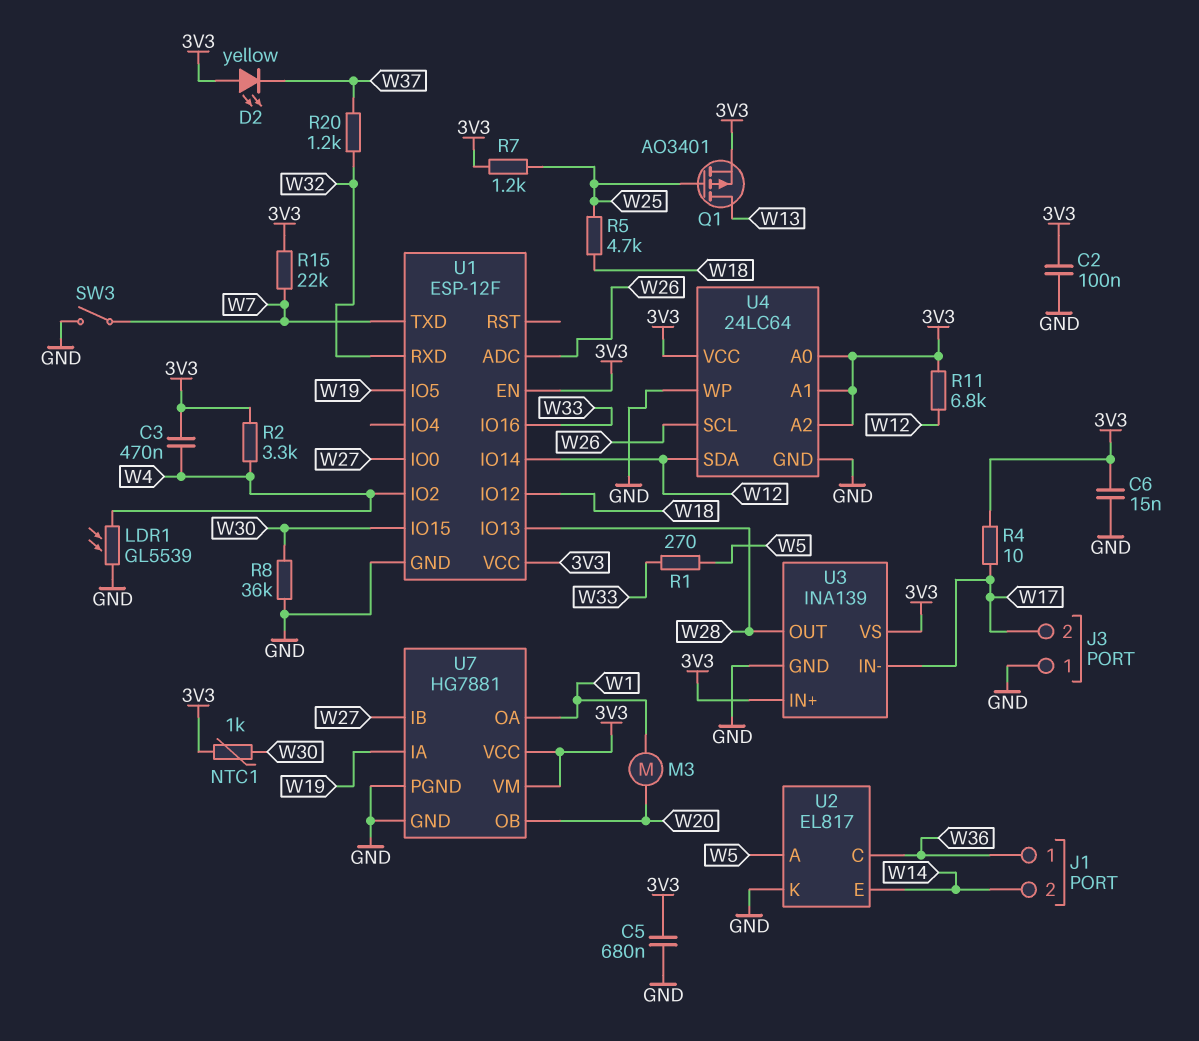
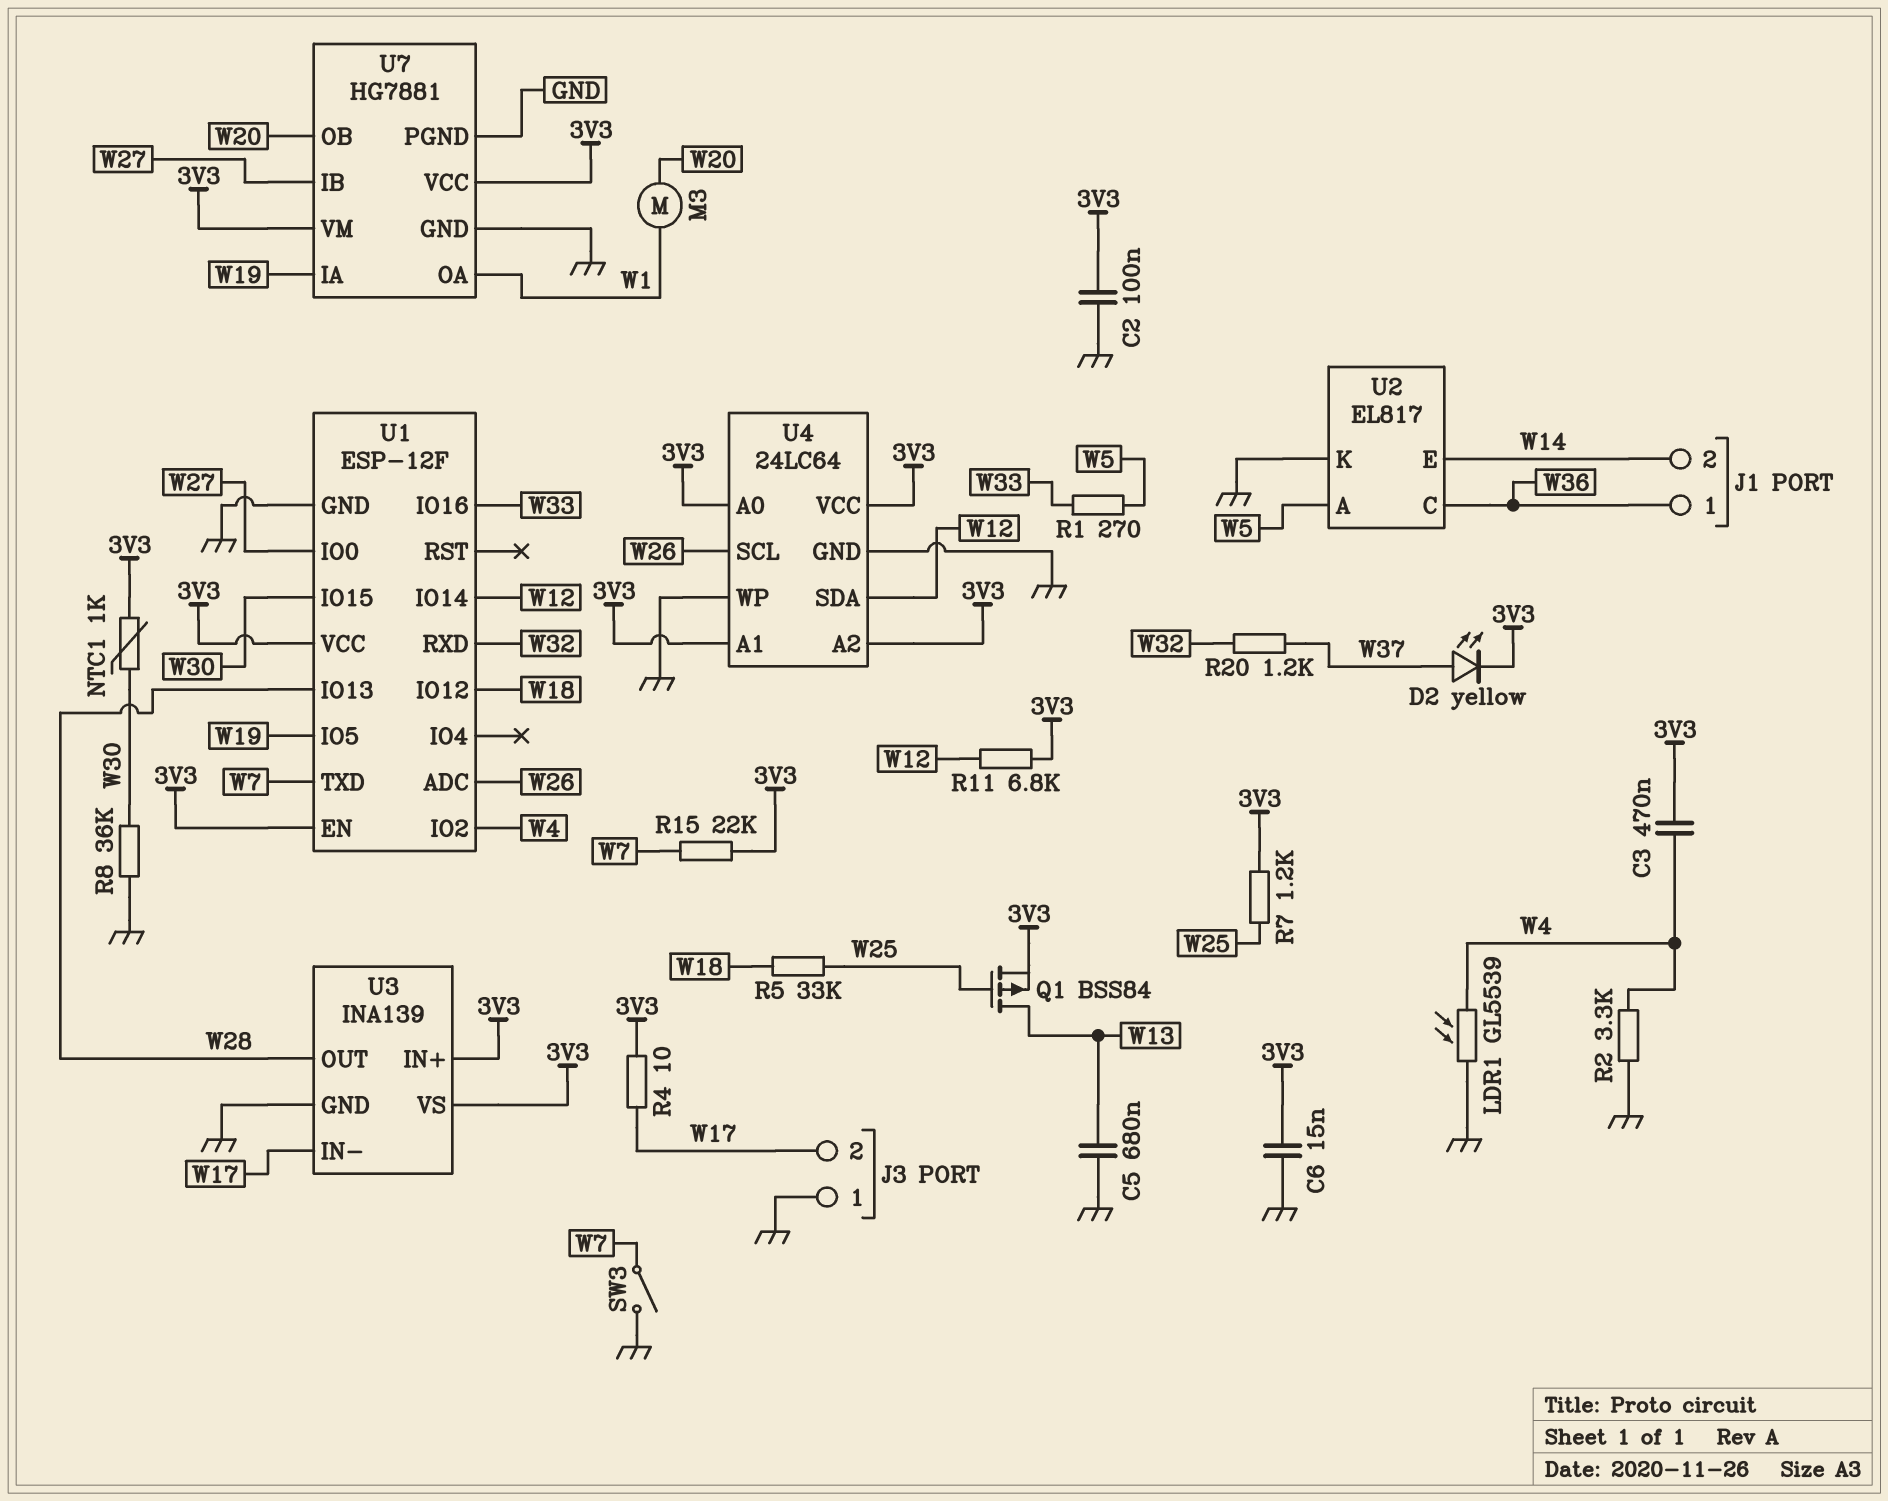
C5: 680nF (3V3, GND) -> 680nF (GND, W13)
D2: LED yellow (A 3V3, K W37) -> LED yellow (A W37, K 3V3)
Q1: PMOS AO3401 (G W25, D W13, S 3V3) -> PMOS BSS84 (G W25, D W13, S 3V3)
R2: 3.3k (3V3, W4) -> 3.3k (GND, W4)
R5: 4.7k (W18, W25) -> 33k (W18, W25)

